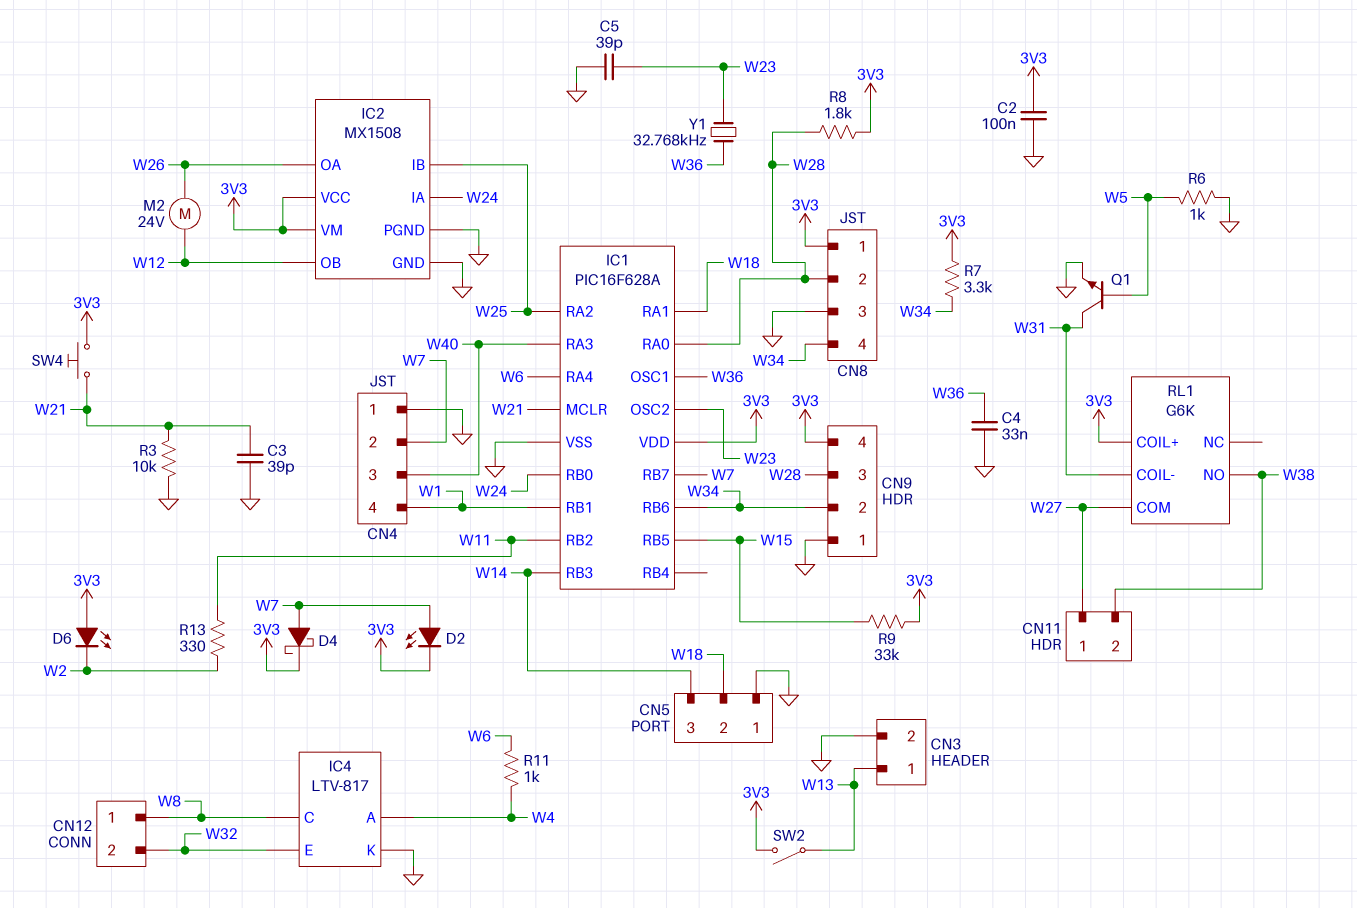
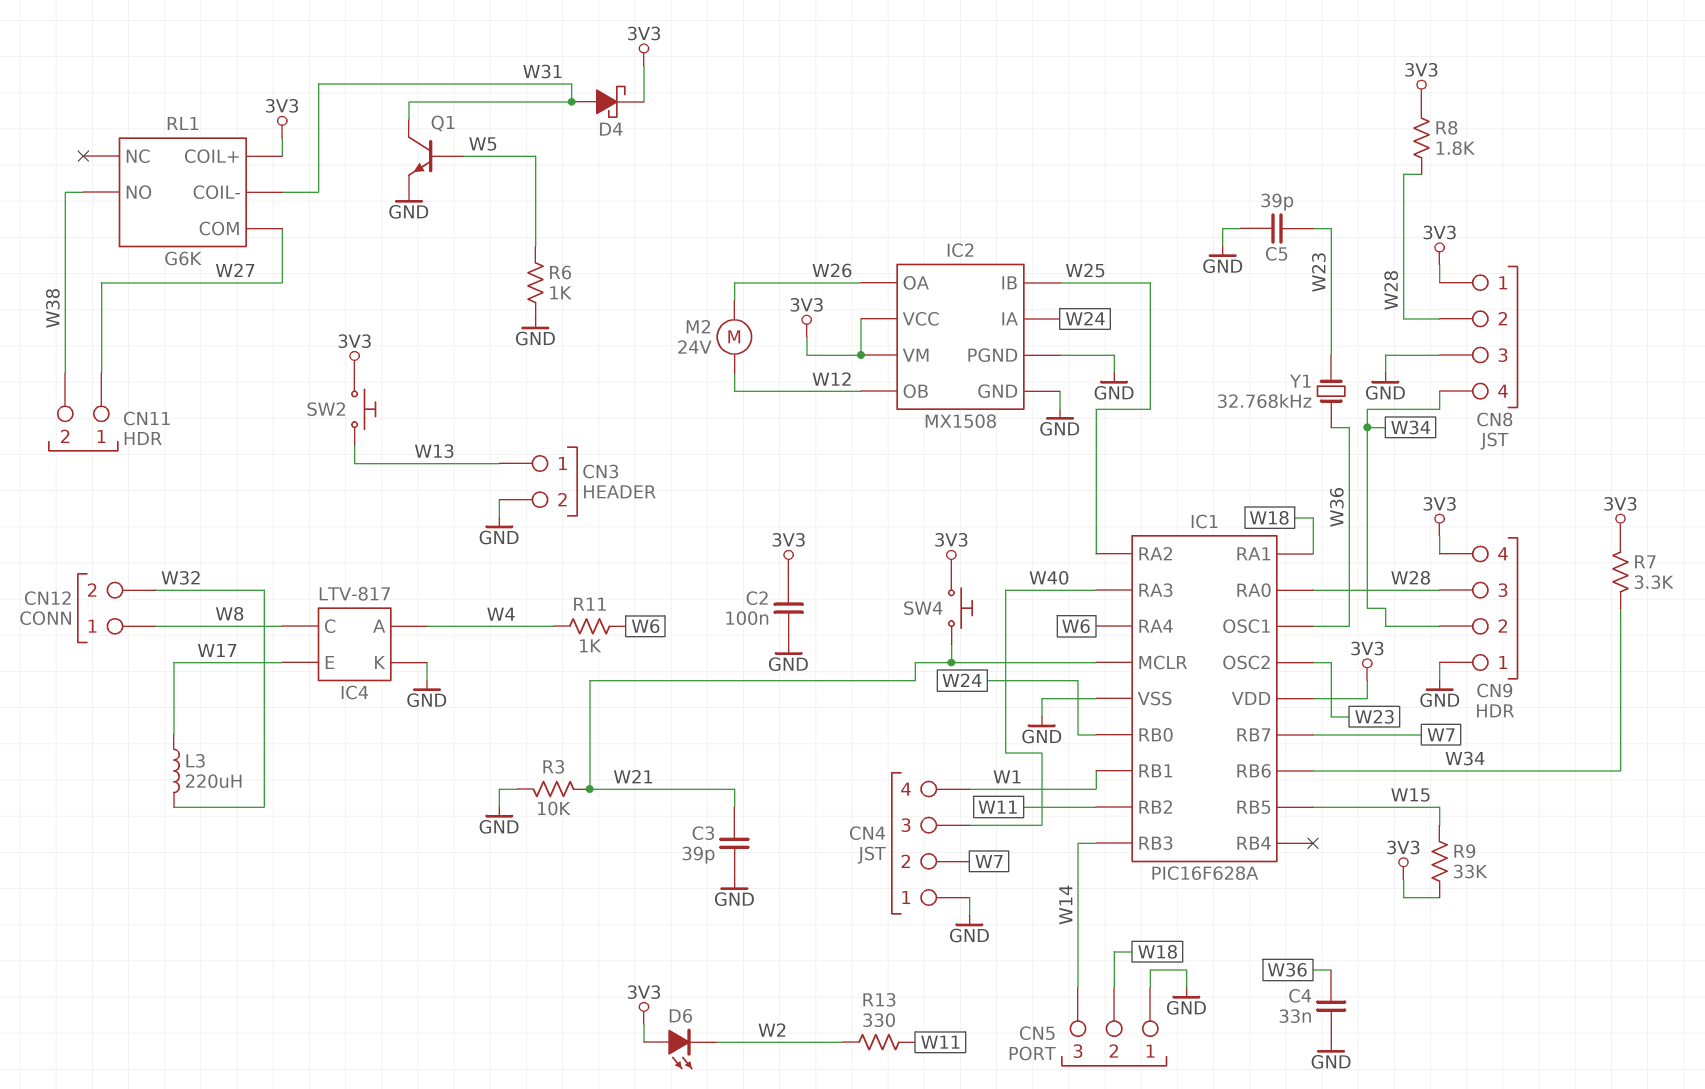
D2: LED (A W7, K 3V3) -> none
D4: schottky (A W7, K 3V3) -> schottky (A W31, K 3V3)
IC4 pin E: W32 -> W17
L3: none -> 220uH (W17, W32)
SW2: switch (3V3, W13) -> button (3V3, W13)

